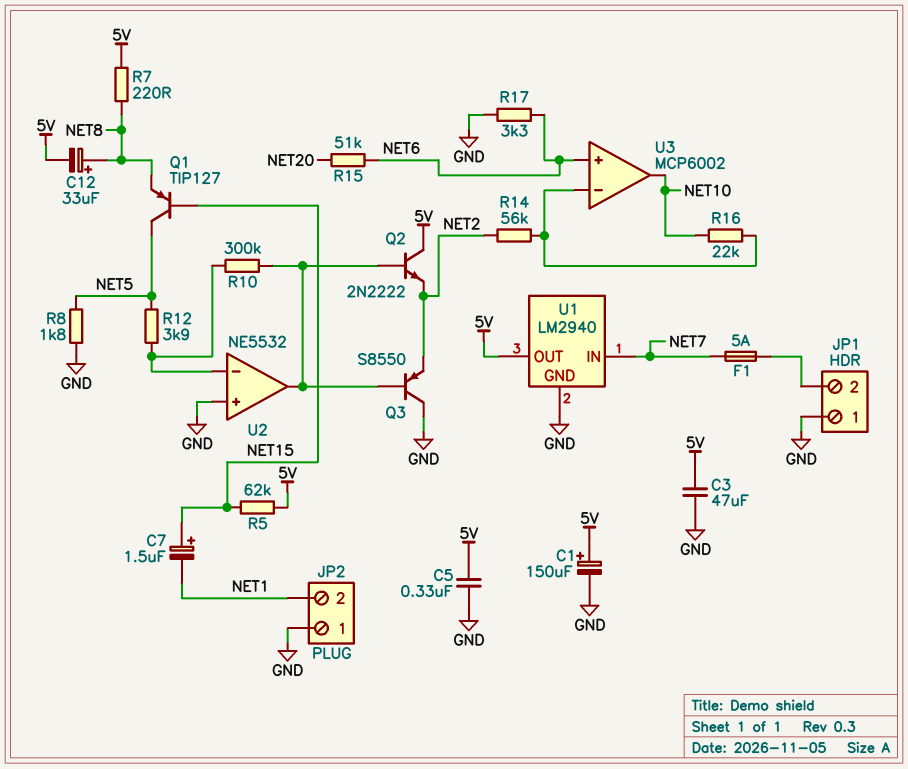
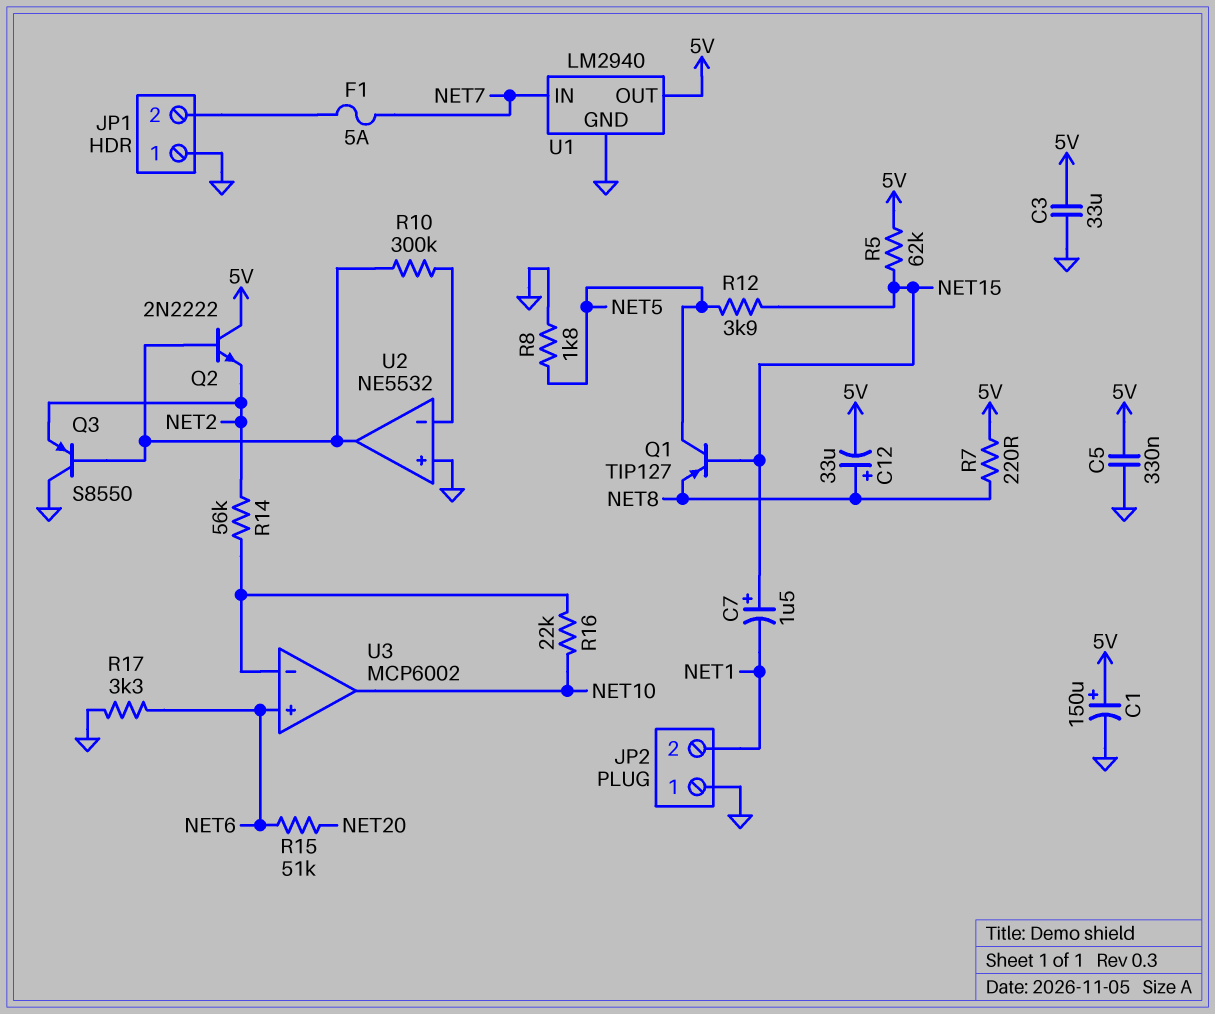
C3: 47uF (5V, GND) -> 33uF (5V, GND)
R12: 3.9k (NET5, U2/in-) -> 3.9k (NET5, NET15)

